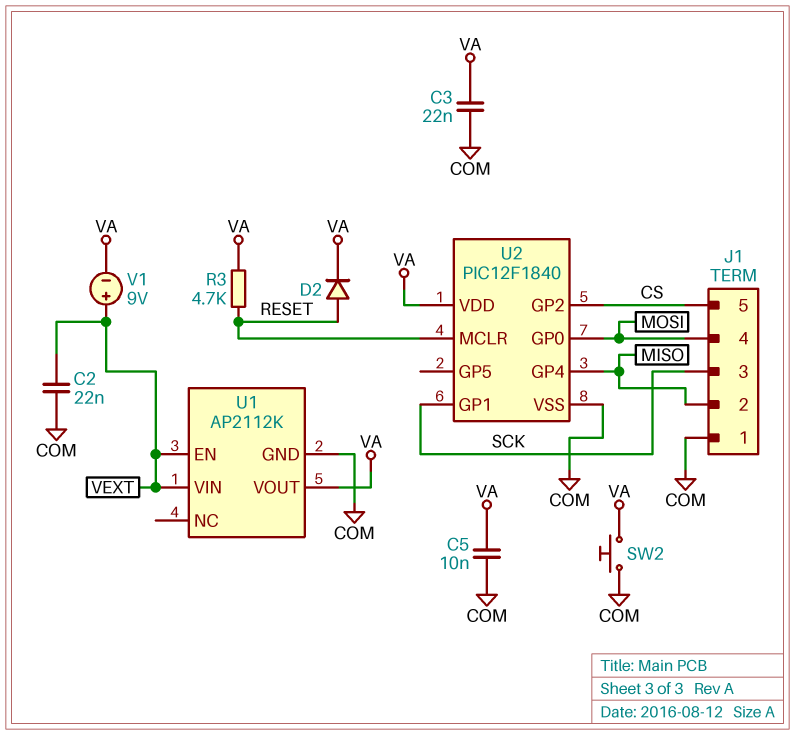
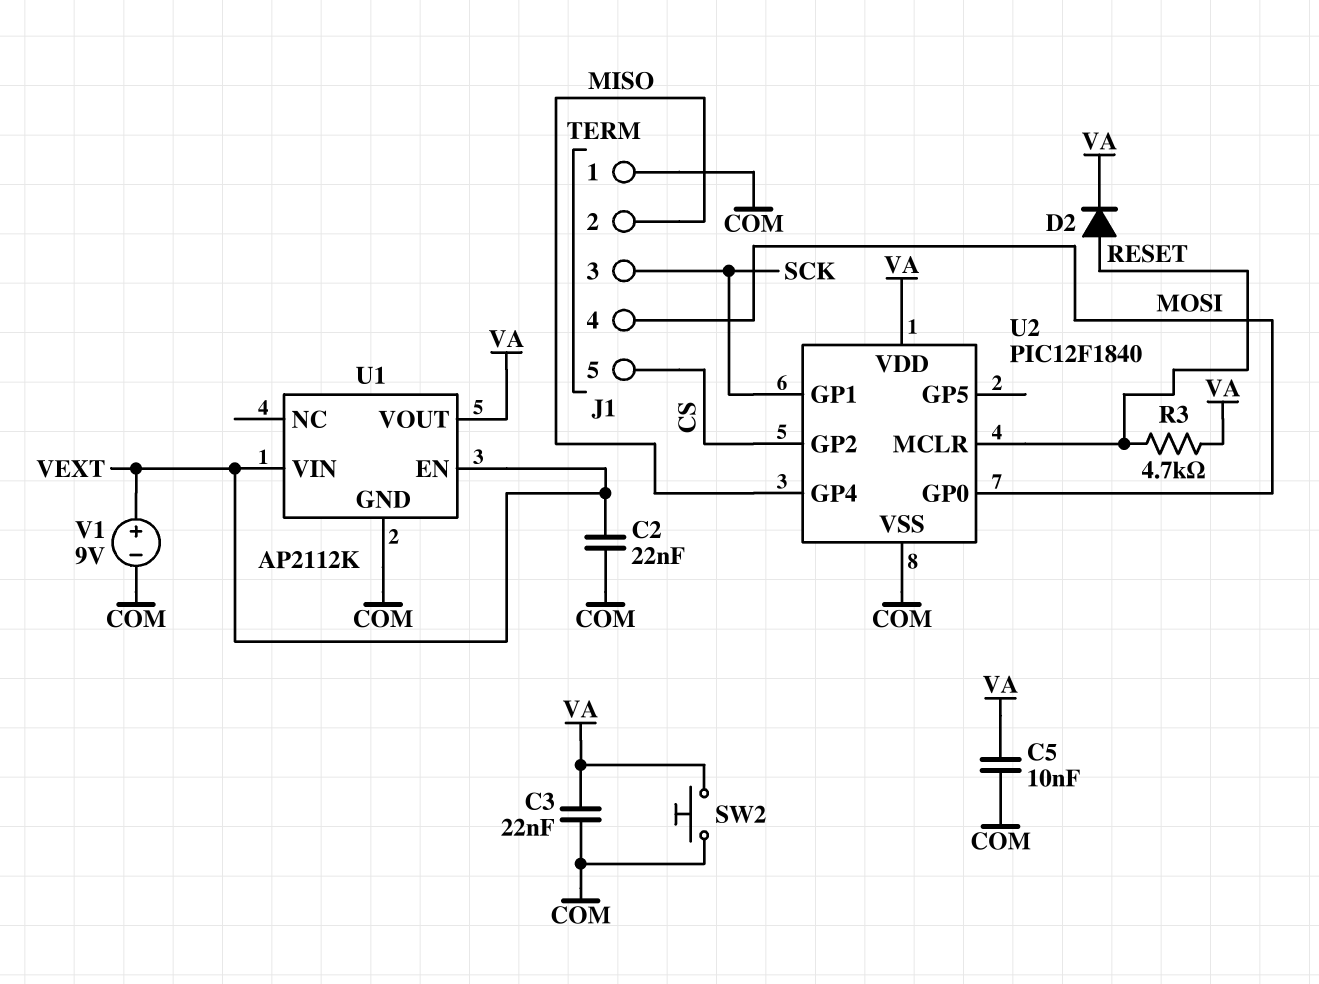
V1: 9V (plus VEXT, minus VA) -> 9V (plus VEXT, minus COM)

